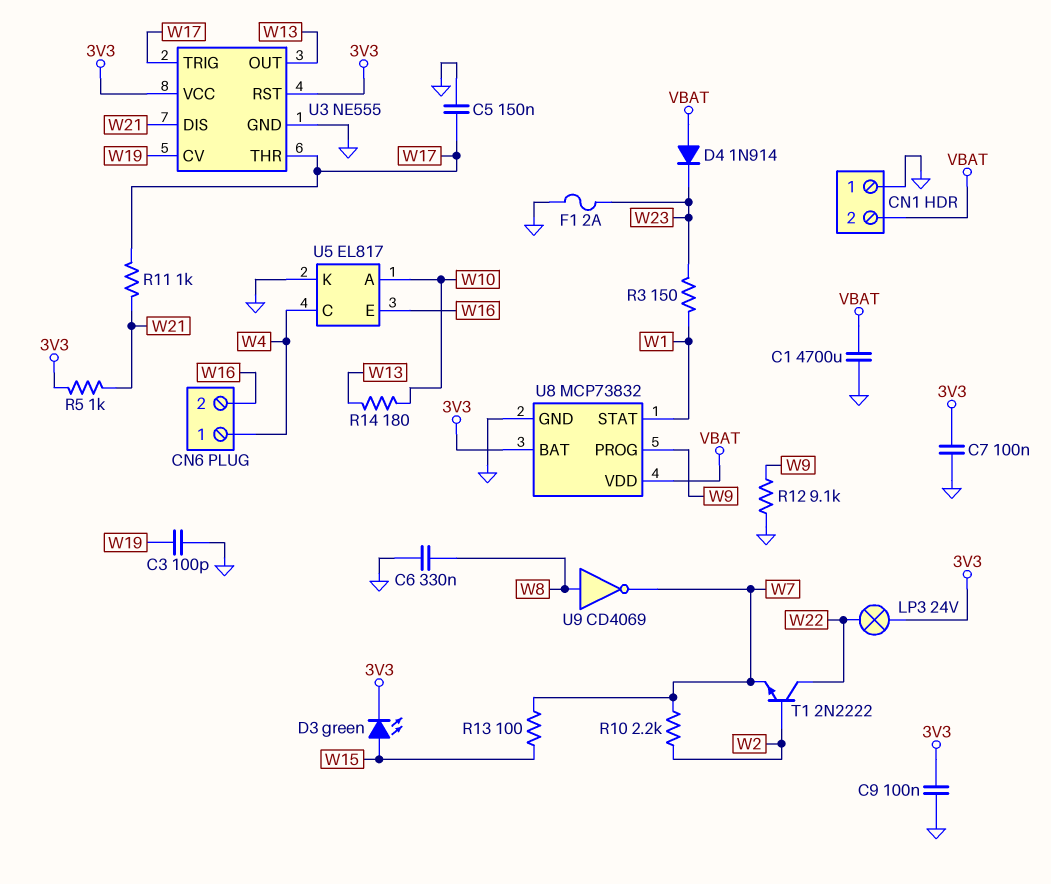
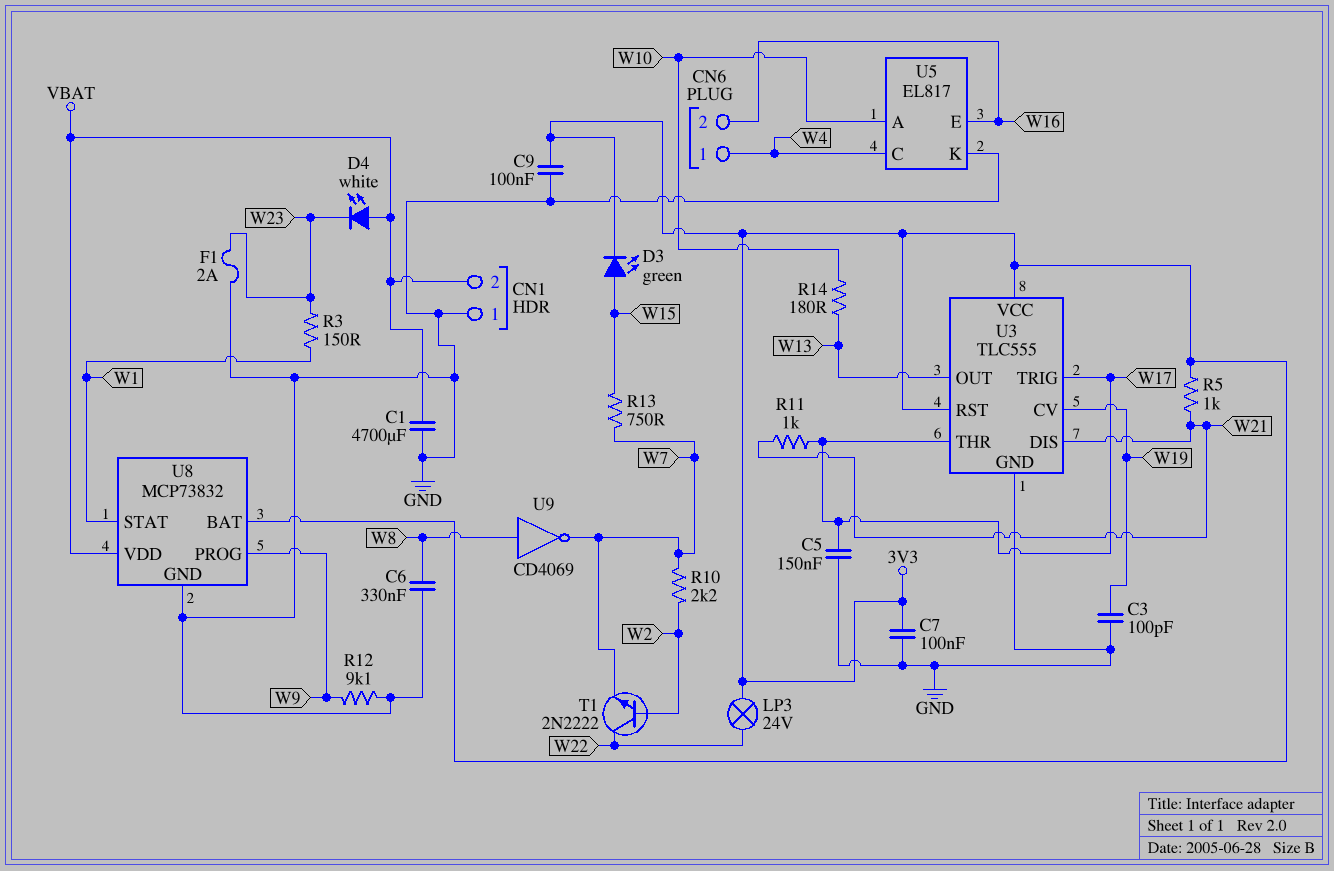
D4: diode 1N914 (A VBAT, K W23) -> LED white (A VBAT, K W23)
R13: 100 (W7, W15) -> 750 (W7, W15)
U3: NE555 -> TLC555

